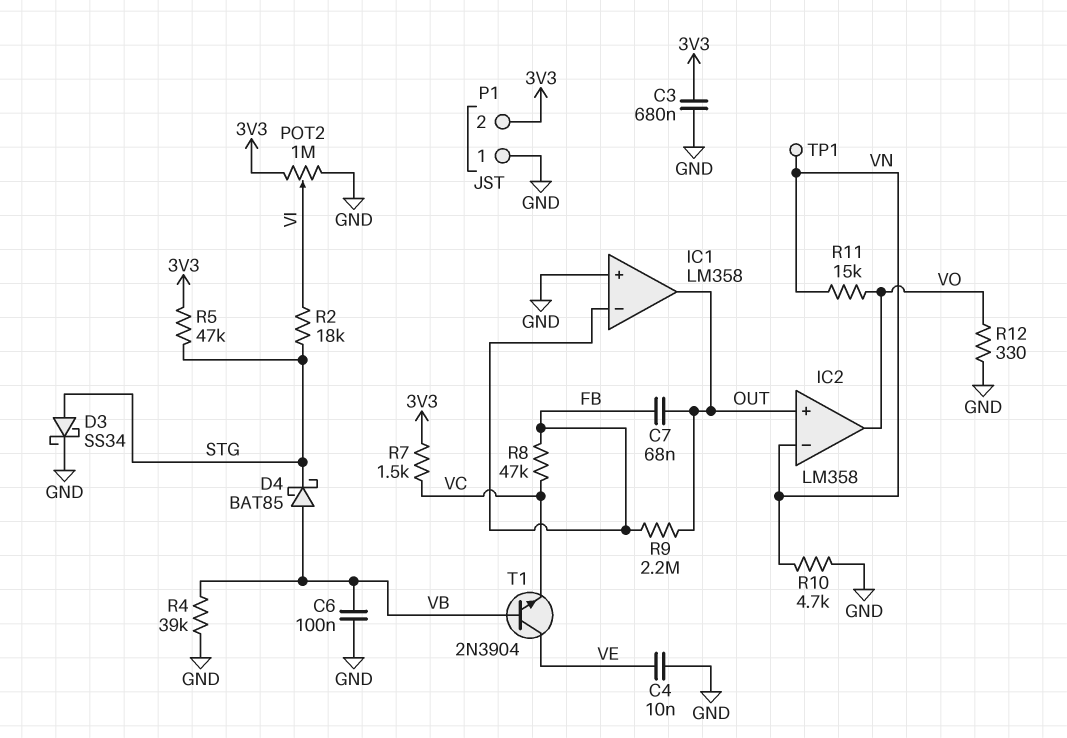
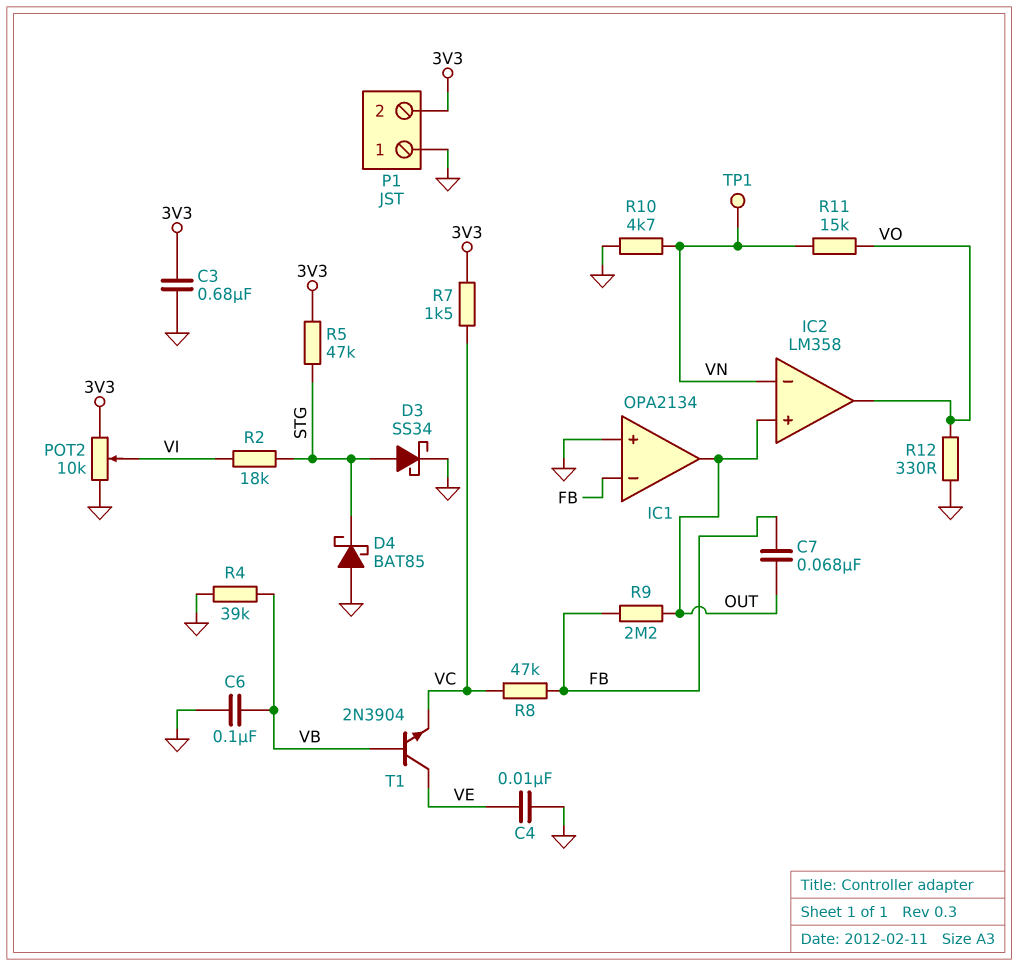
D4: schottky BAT85 (A VB, K STG) -> schottky BAT85 (A GND, K STG)
IC1: LM358 -> OPA2134
POT2: 1M (3V3, GND, wiper VI) -> 10k (3V3, GND, wiper VI)

